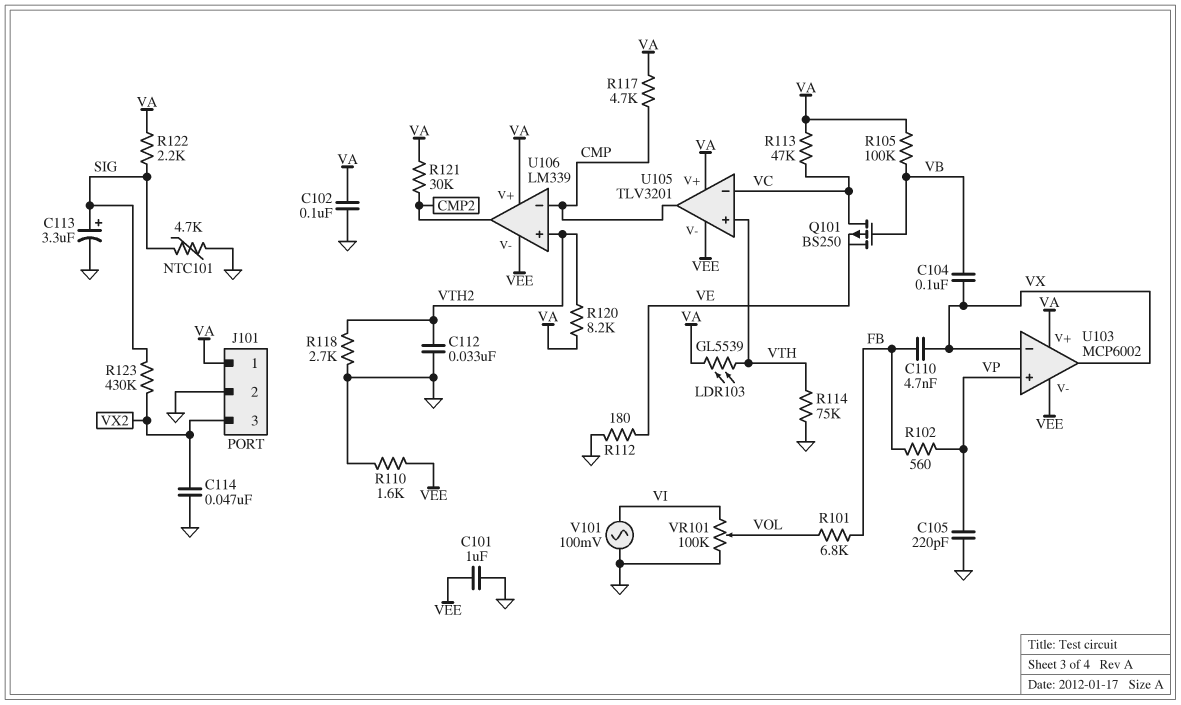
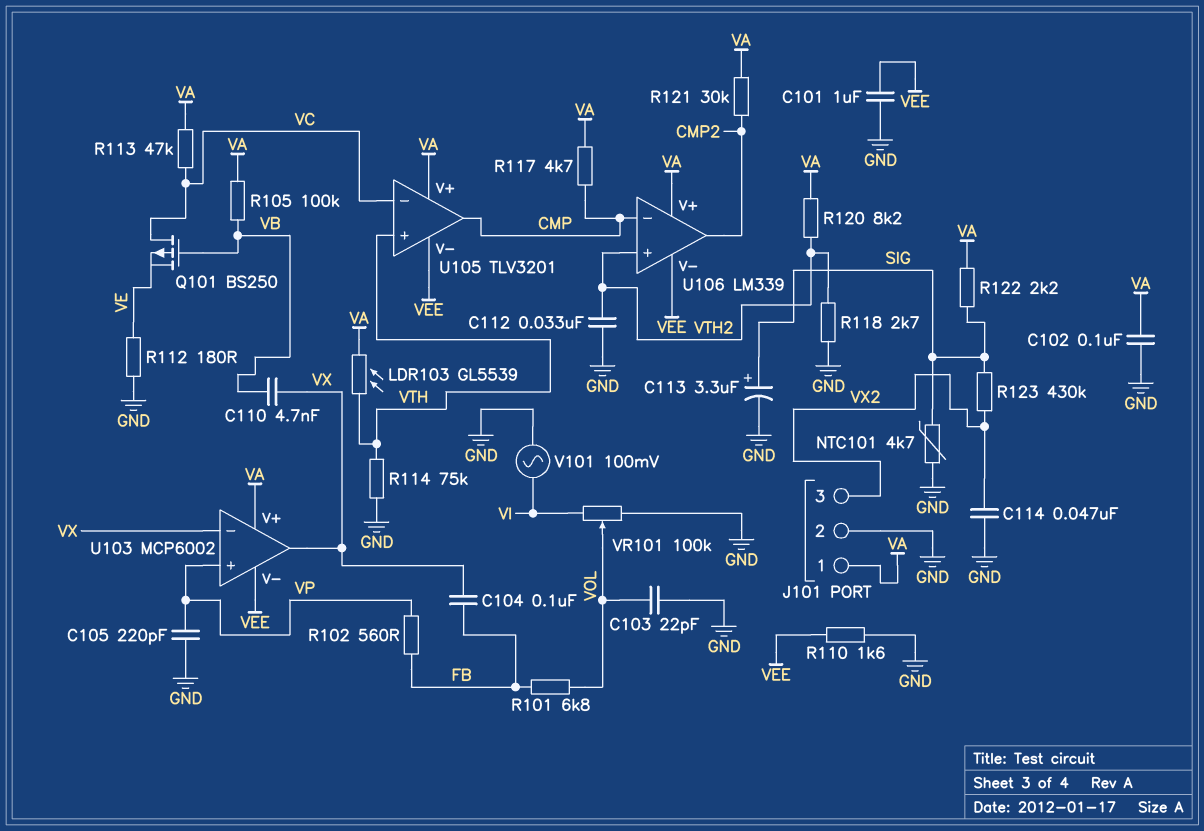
C103: none -> 22pF (GND, VOL)
C104: 100nF (VB, VX) -> 100nF (FB, VX)
C110: 4.7nF (FB, VX) -> 4.7nF (VB, VX)

